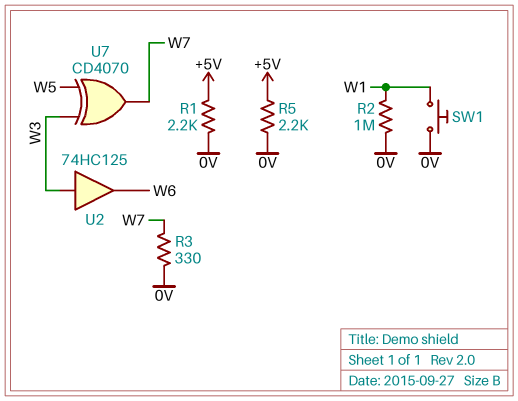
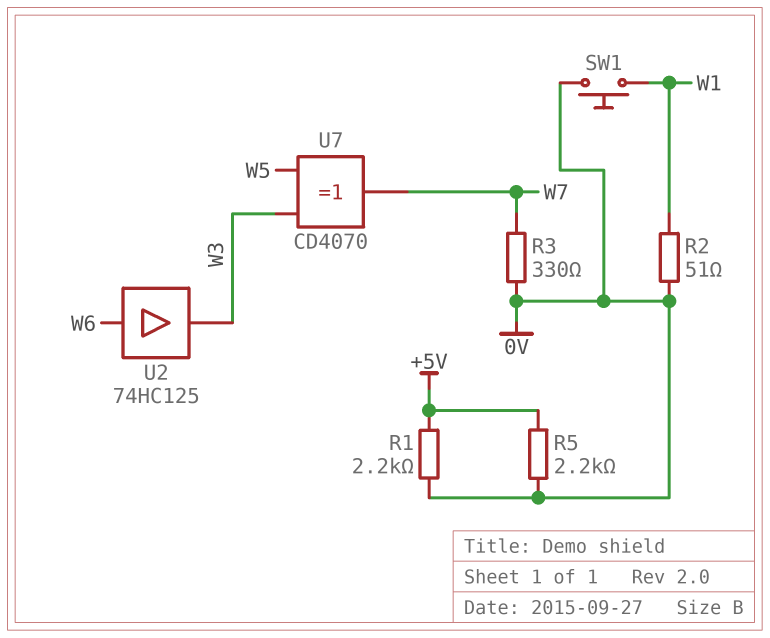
R2: 1M (0V, W1) -> 51 (0V, W1)
U2: buffer 74HC125 (in W3, out W6) -> buffer 74HC125 (in W6, out W3)

